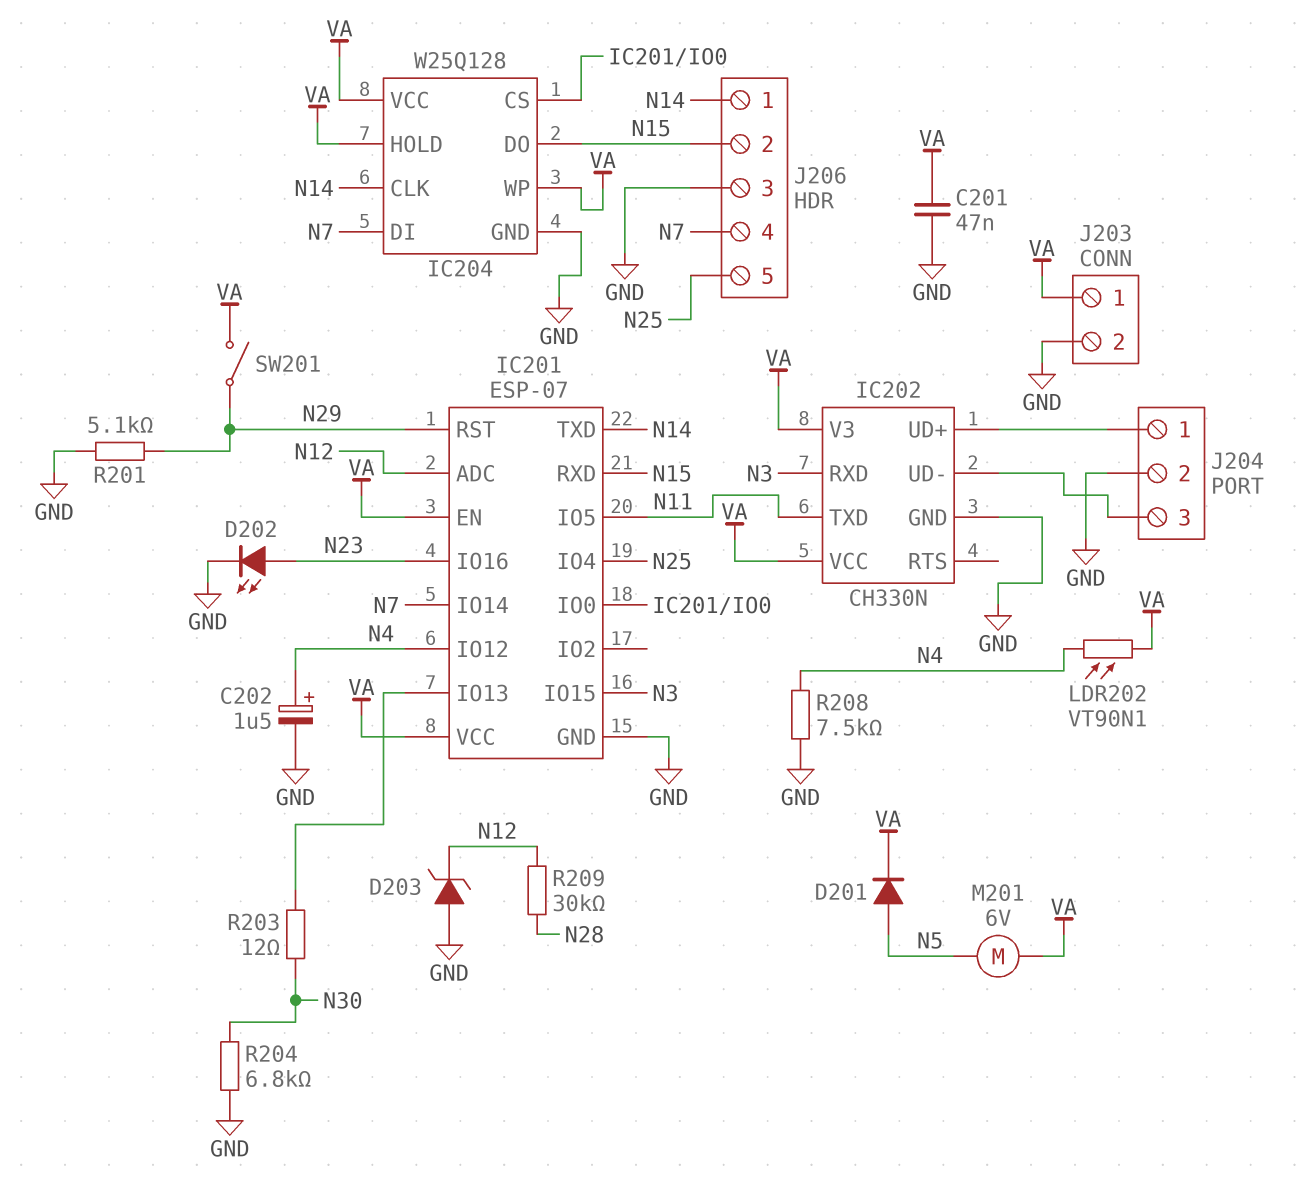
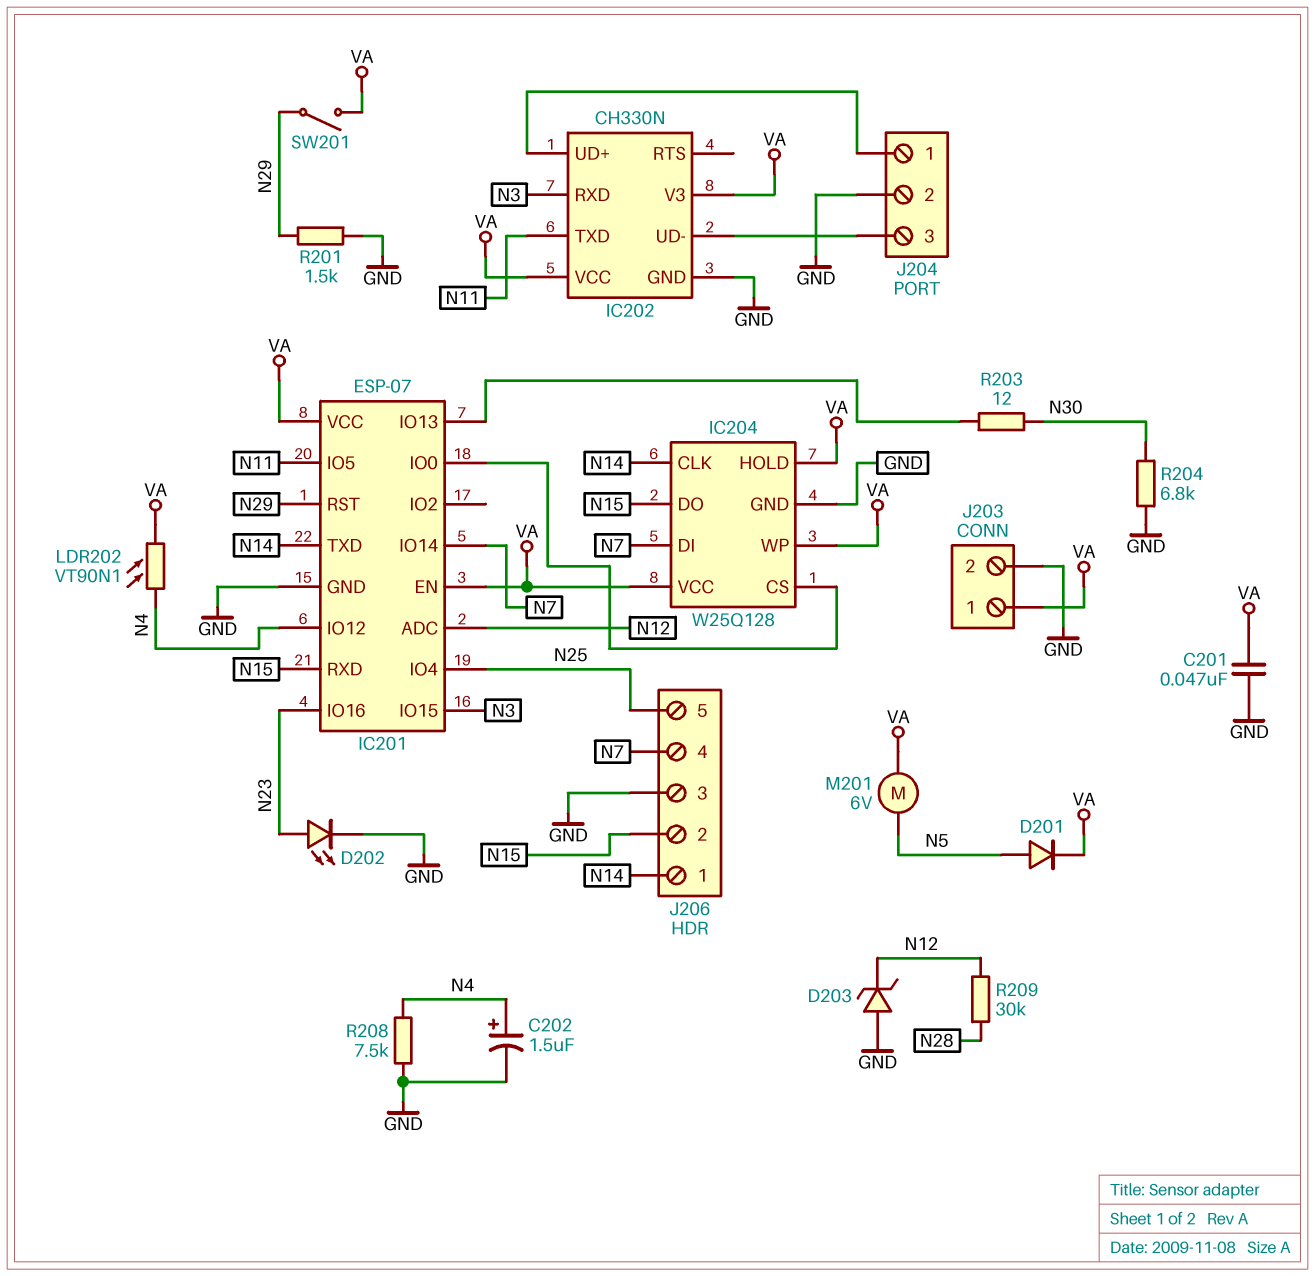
R201: 5.1k (GND, N29) -> 1.5k (GND, N29)

